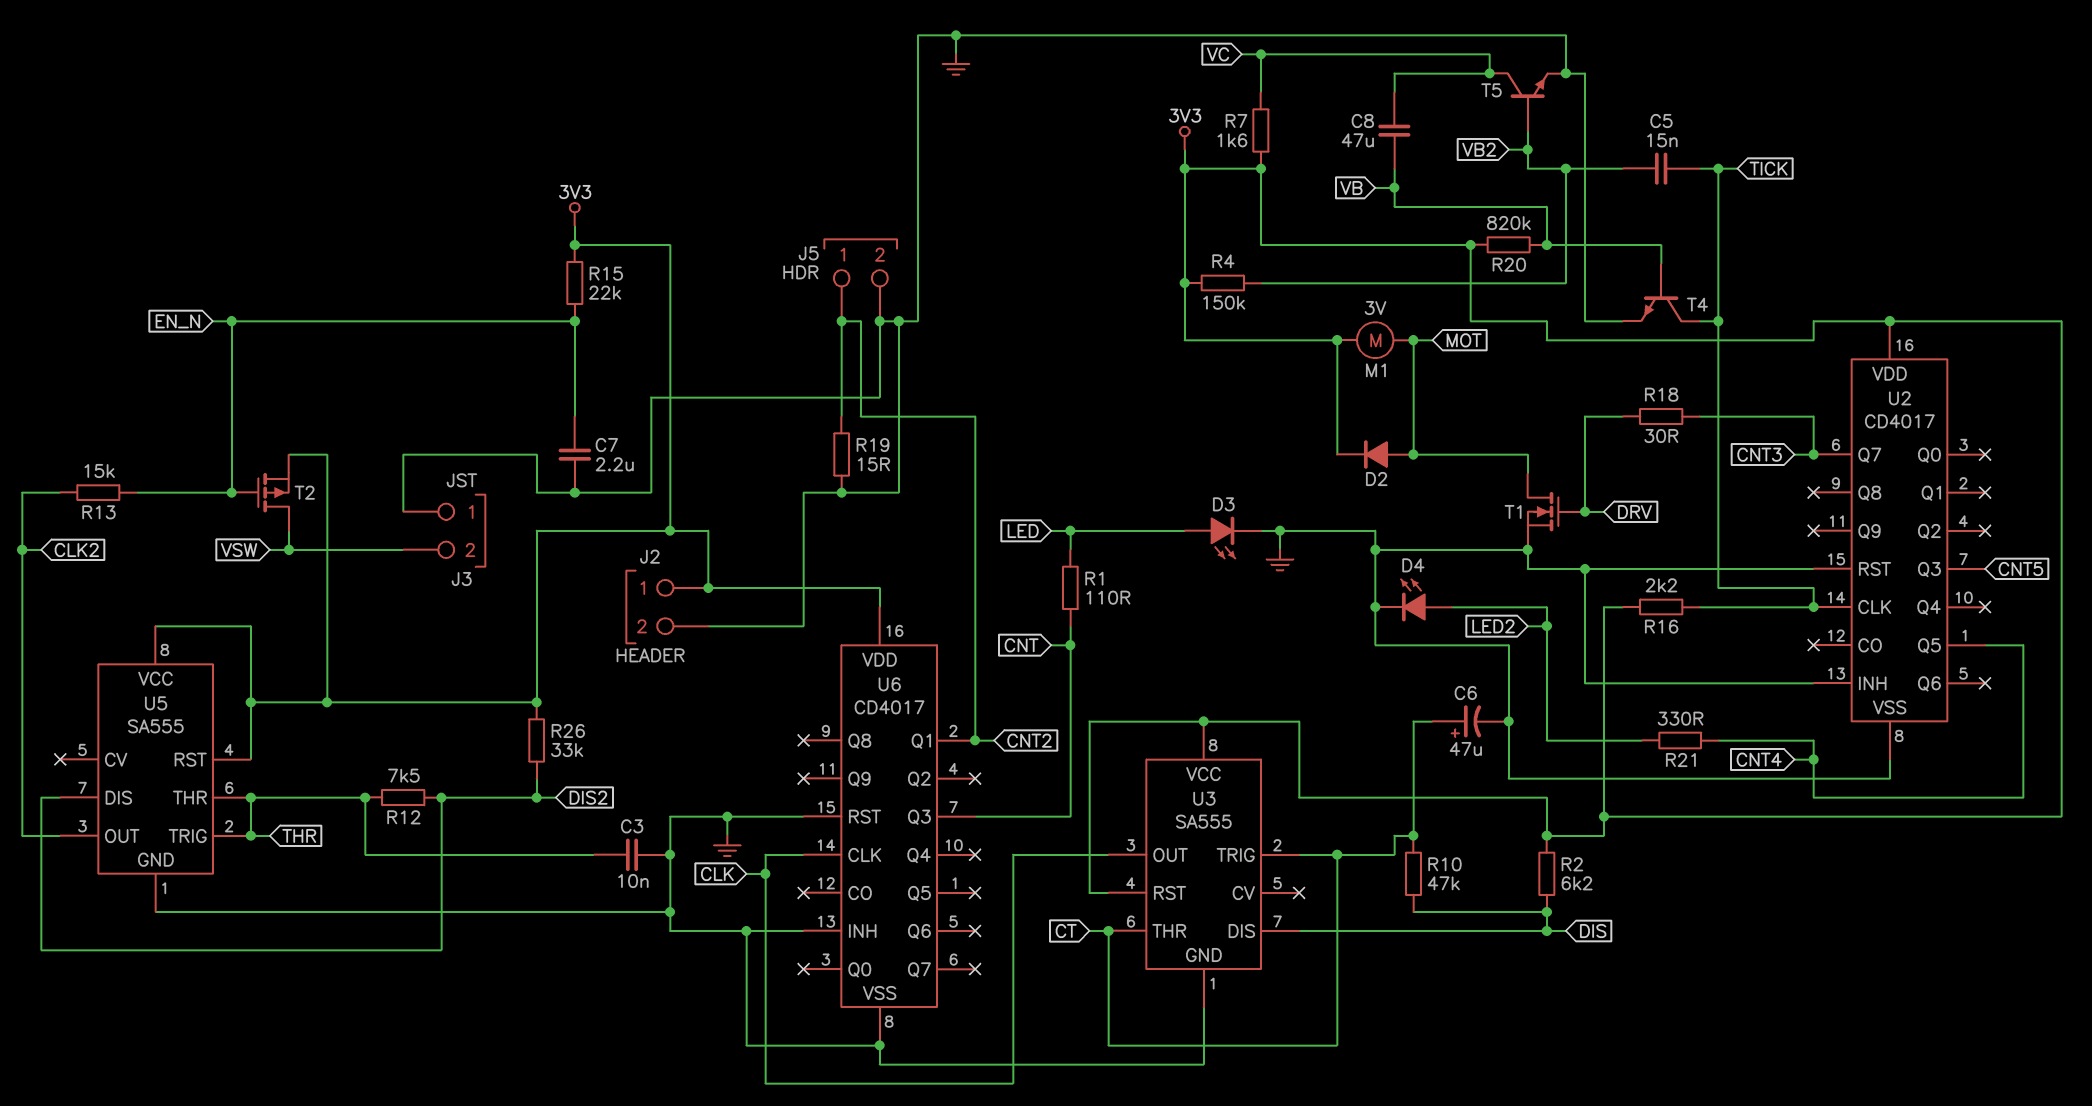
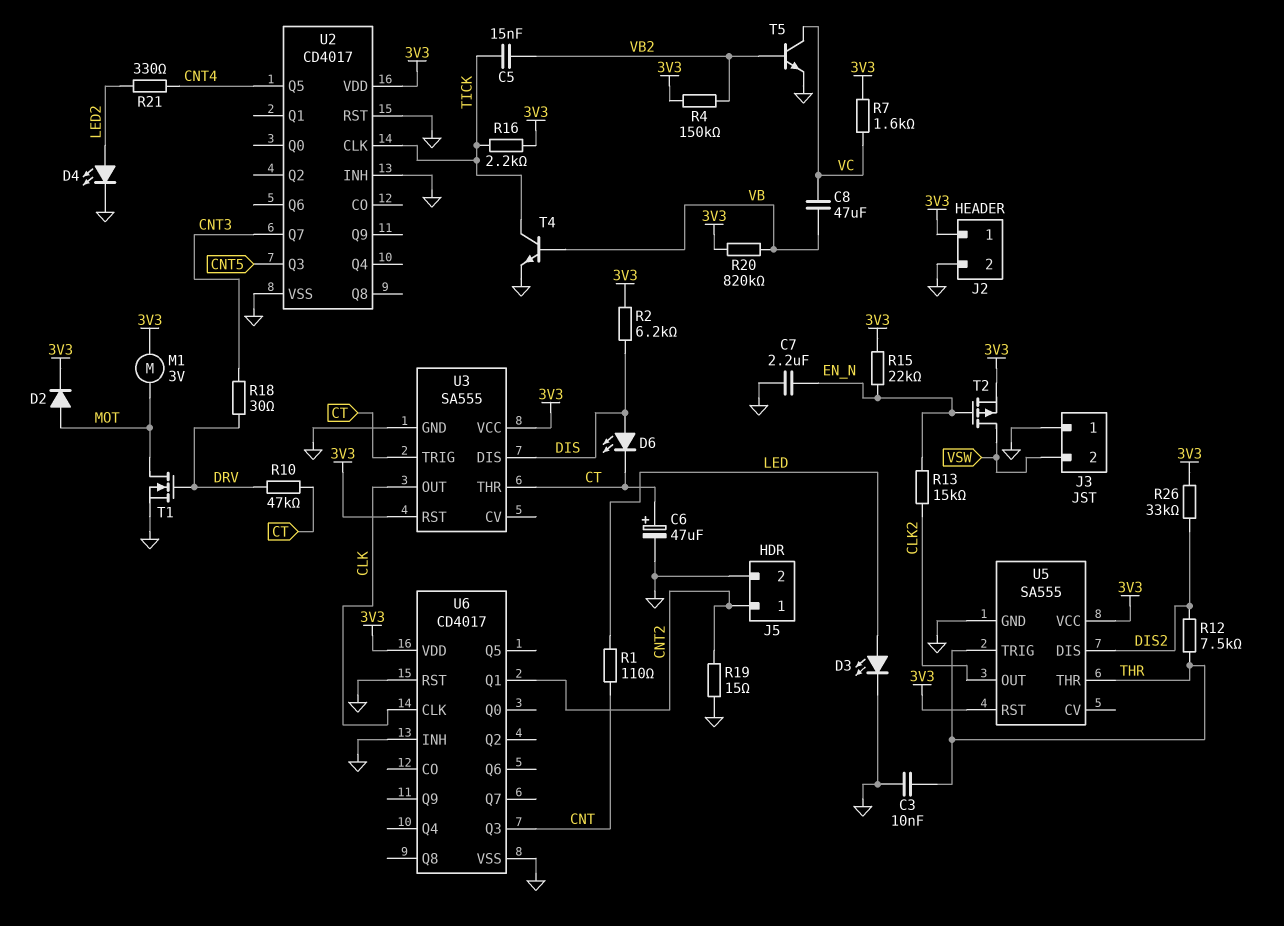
D6: none -> LED (A DIS, K CT)
R10: 47k (CT, DIS) -> 47k (CT, DRV)

